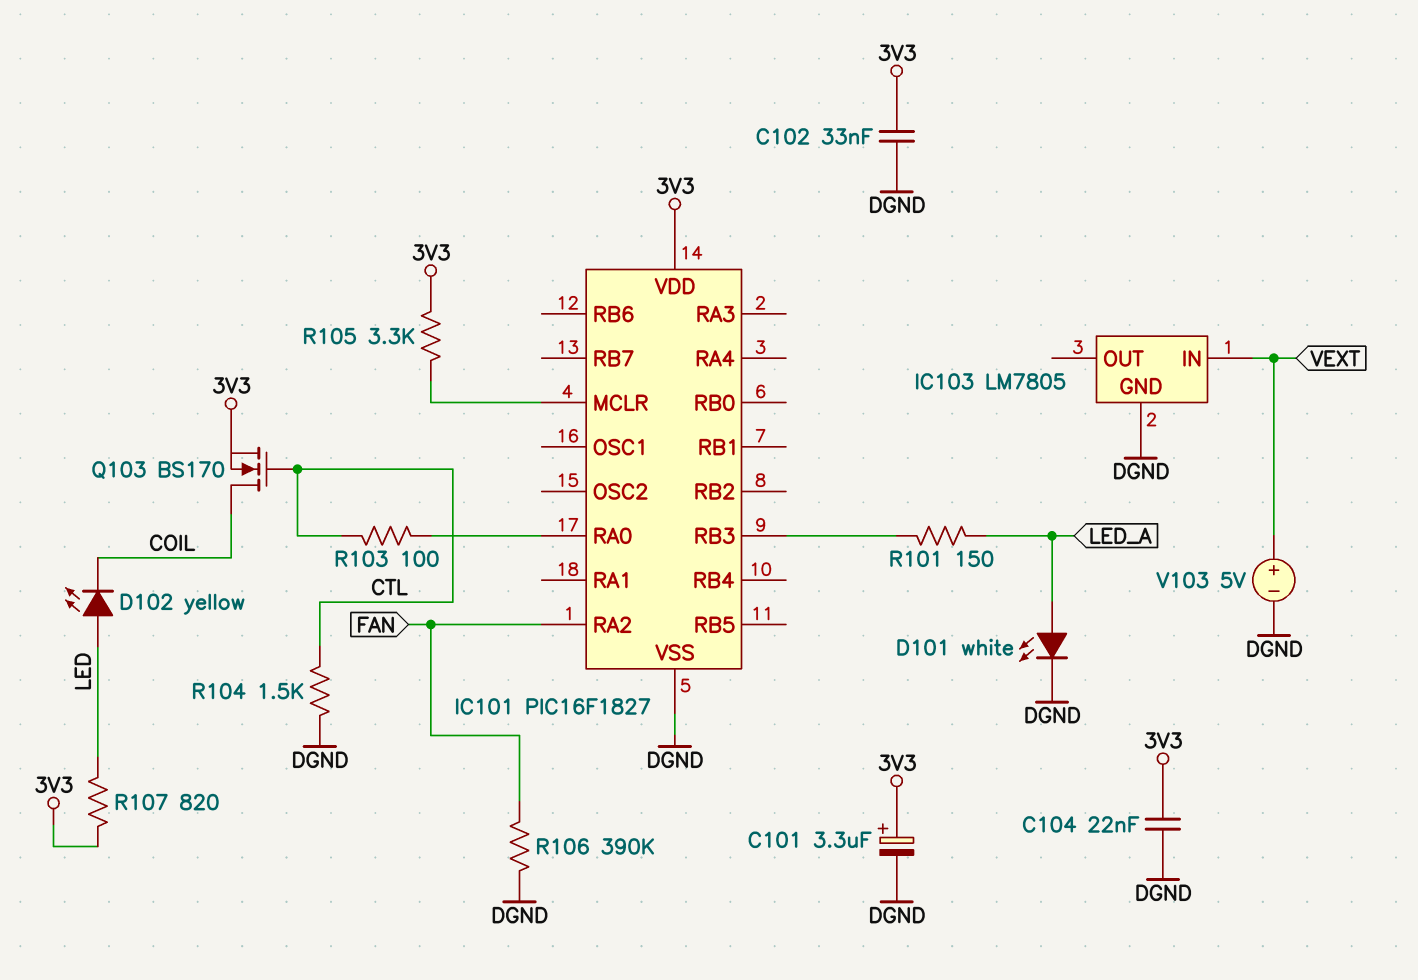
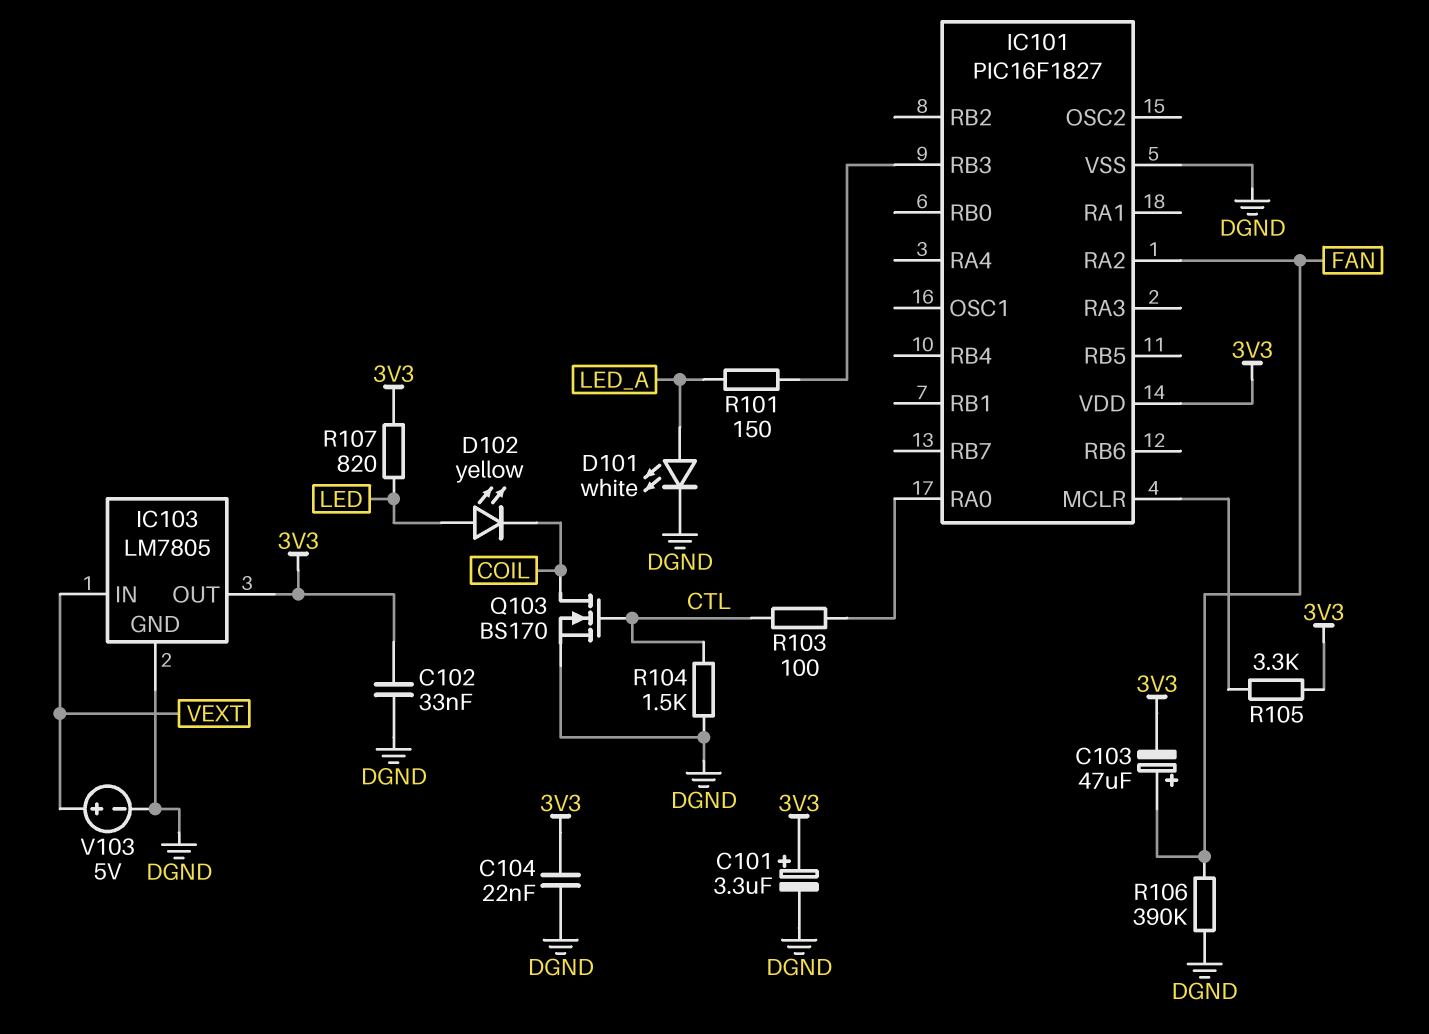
C103: none -> 47uF (plus FAN, minus 3V3)
IC103 pin OUT: none -> 3V3
Q103: NMOS BS170 (G CTL, D COIL, S 3V3) -> NMOS BS170 (G CTL, D COIL, S DGND)

